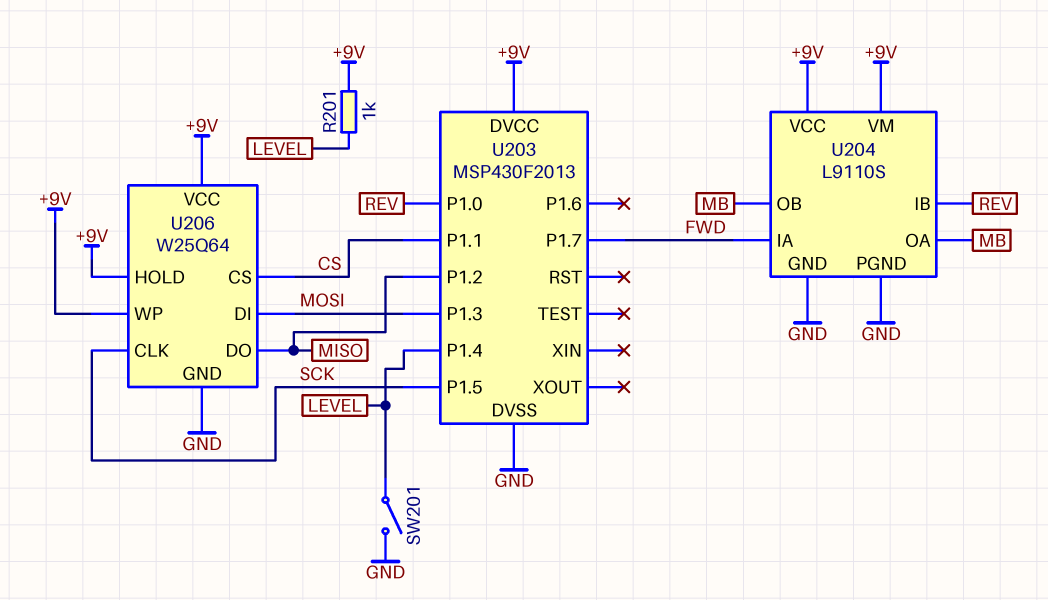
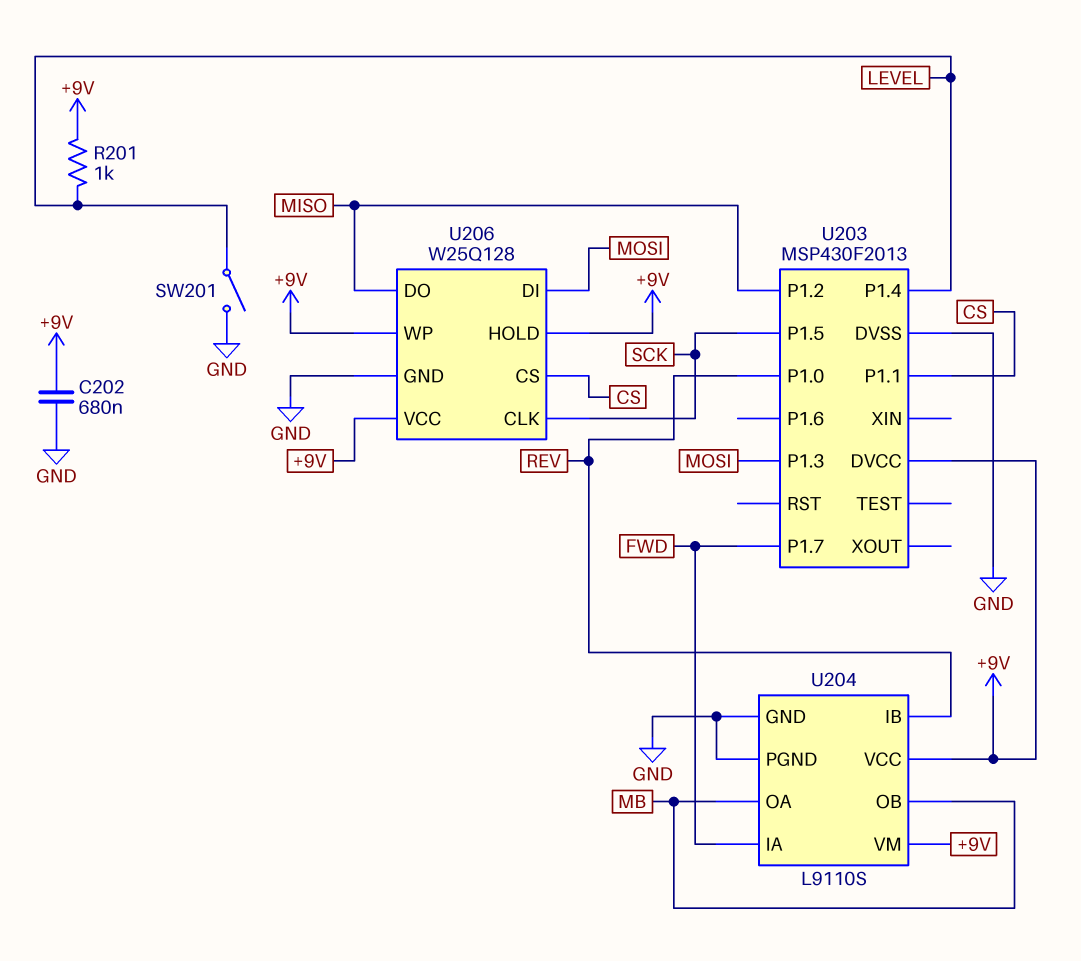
C202: none -> 680nF (+9V, GND)
U206: W25Q64 -> W25Q128

